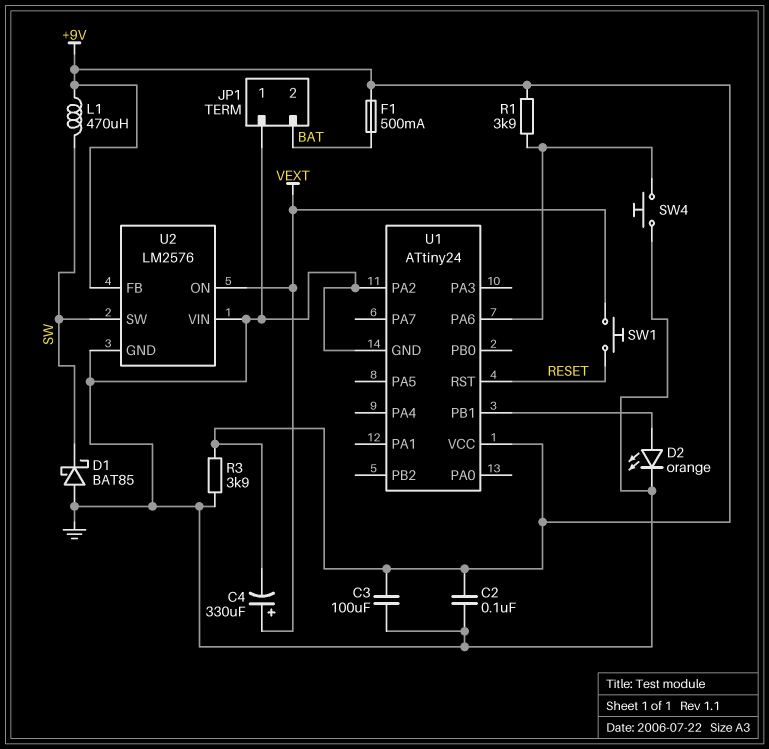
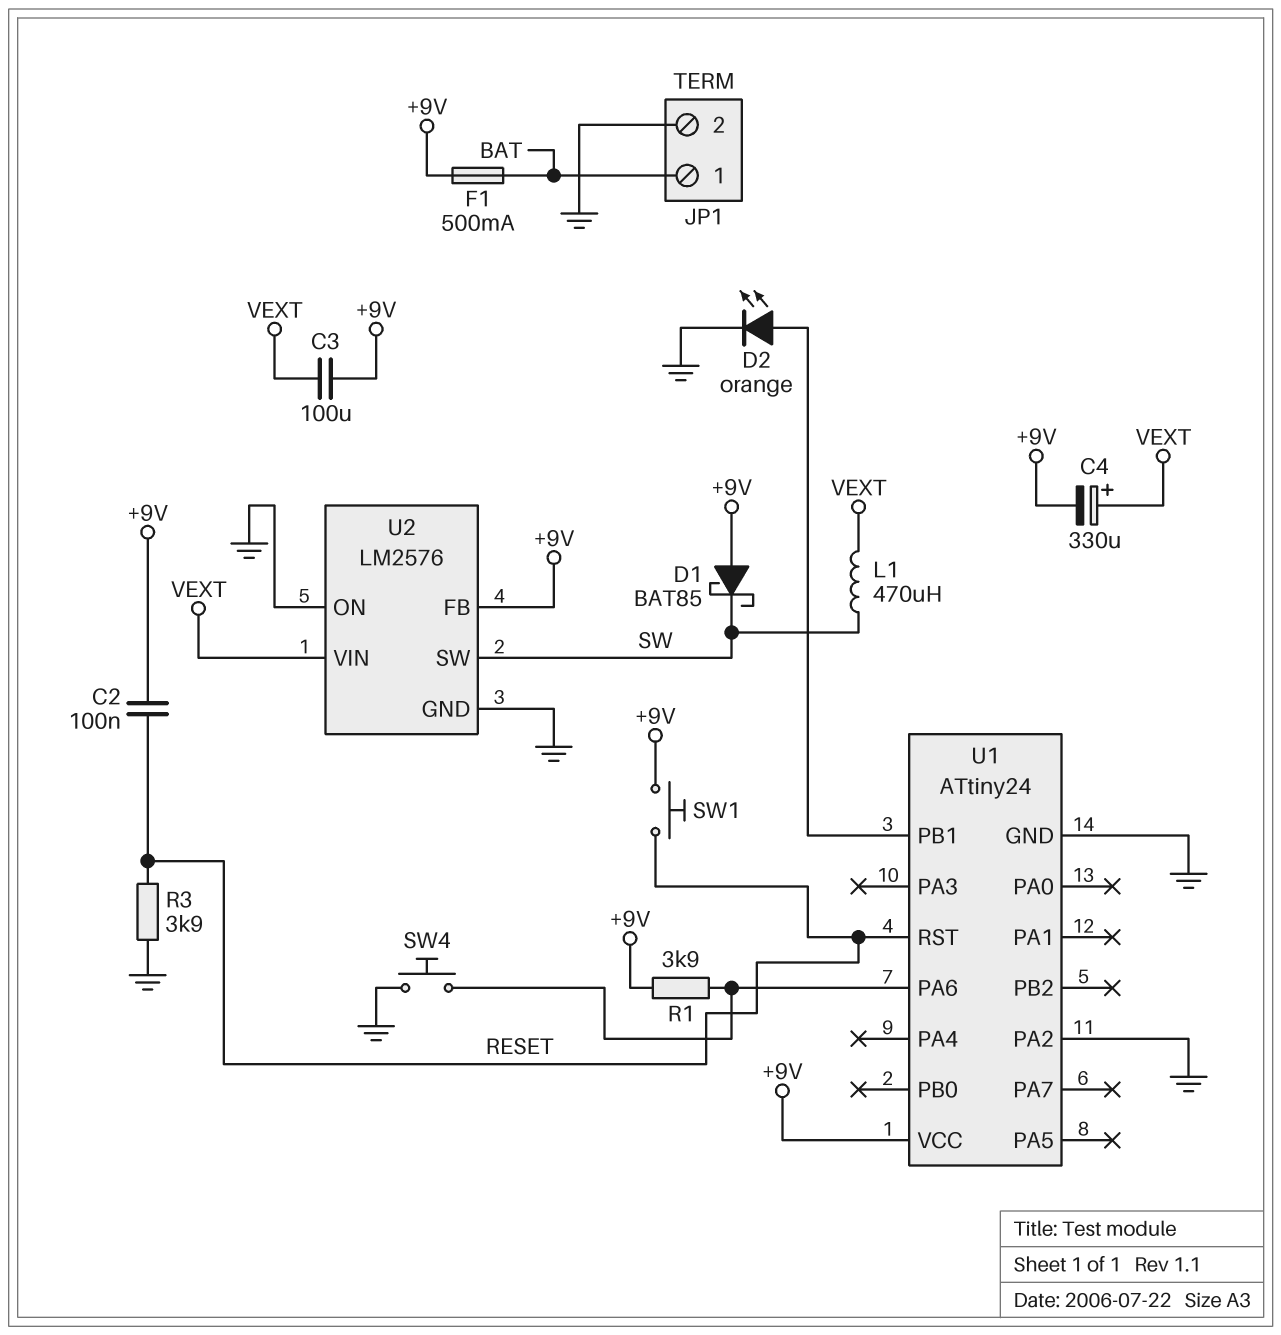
C2: 100nF (+9V, GND) -> 100nF (+9V, RESET)
C3: 100uF (+9V, GND) -> 100uF (+9V, VEXT)
D1: schottky BAT85 (A GND, K SW) -> schottky BAT85 (A +9V, K SW)
JP1 pin 1: GND -> BAT
JP1 pin 2: BAT -> GND
L1: 470uH (+9V, SW) -> 470uH (SW, VEXT)
R3: 3.9k (+9V, GND) -> 3.9k (GND, RESET)
SW1: button (RESET, VEXT) -> button (+9V, RESET)
U2 pin ON: VEXT -> GND
U2 pin VIN: GND -> VEXT

